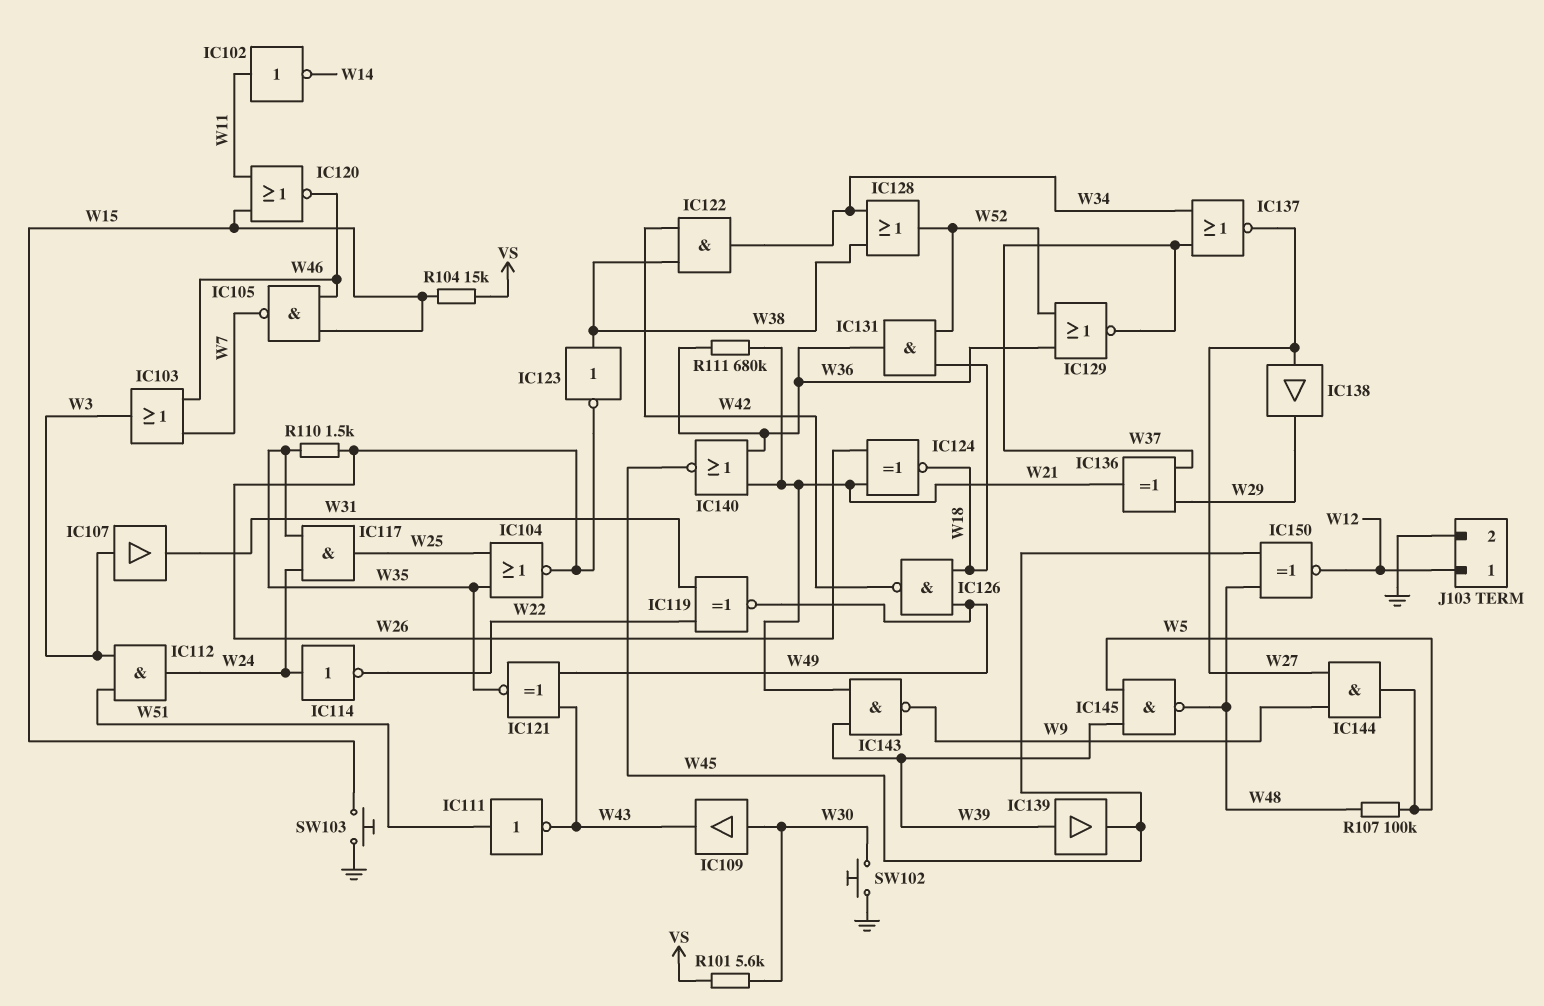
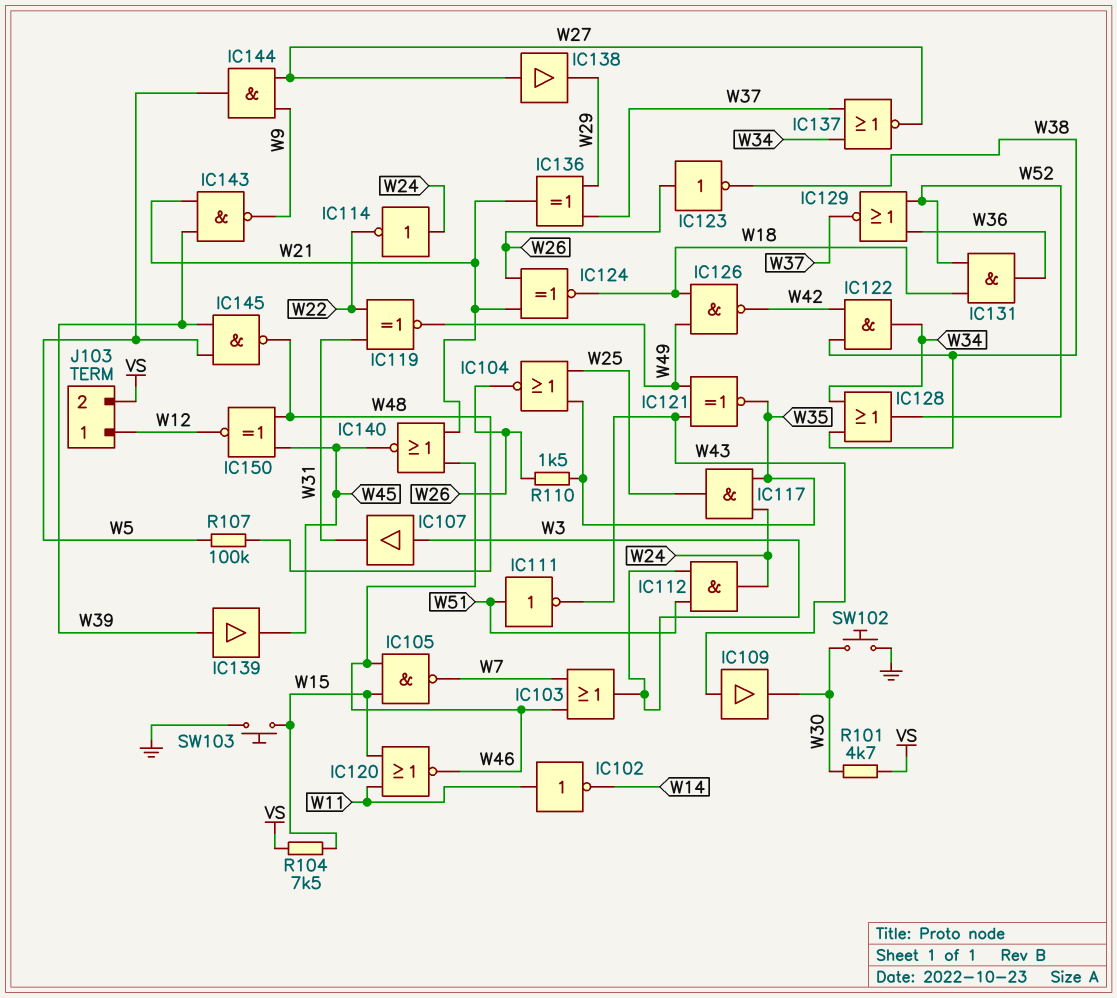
IC109: buffer (in W30, out W43) -> buffer (in W43, out W30)
IC123: NOT (in W38, out W26) -> NOT (in W26, out W38)
IC140: NOR (in W21, in W36, out W45) -> NOR (in W21, in W46, out W45)
J103 pin 2: GND -> VS
R101: 5.6k (VS, W30) -> 4.7k (VS, W30)
R104: 15k (VS, W15) -> 7.5k (VS, W15)
R111: 680k (W21, W36) -> none

